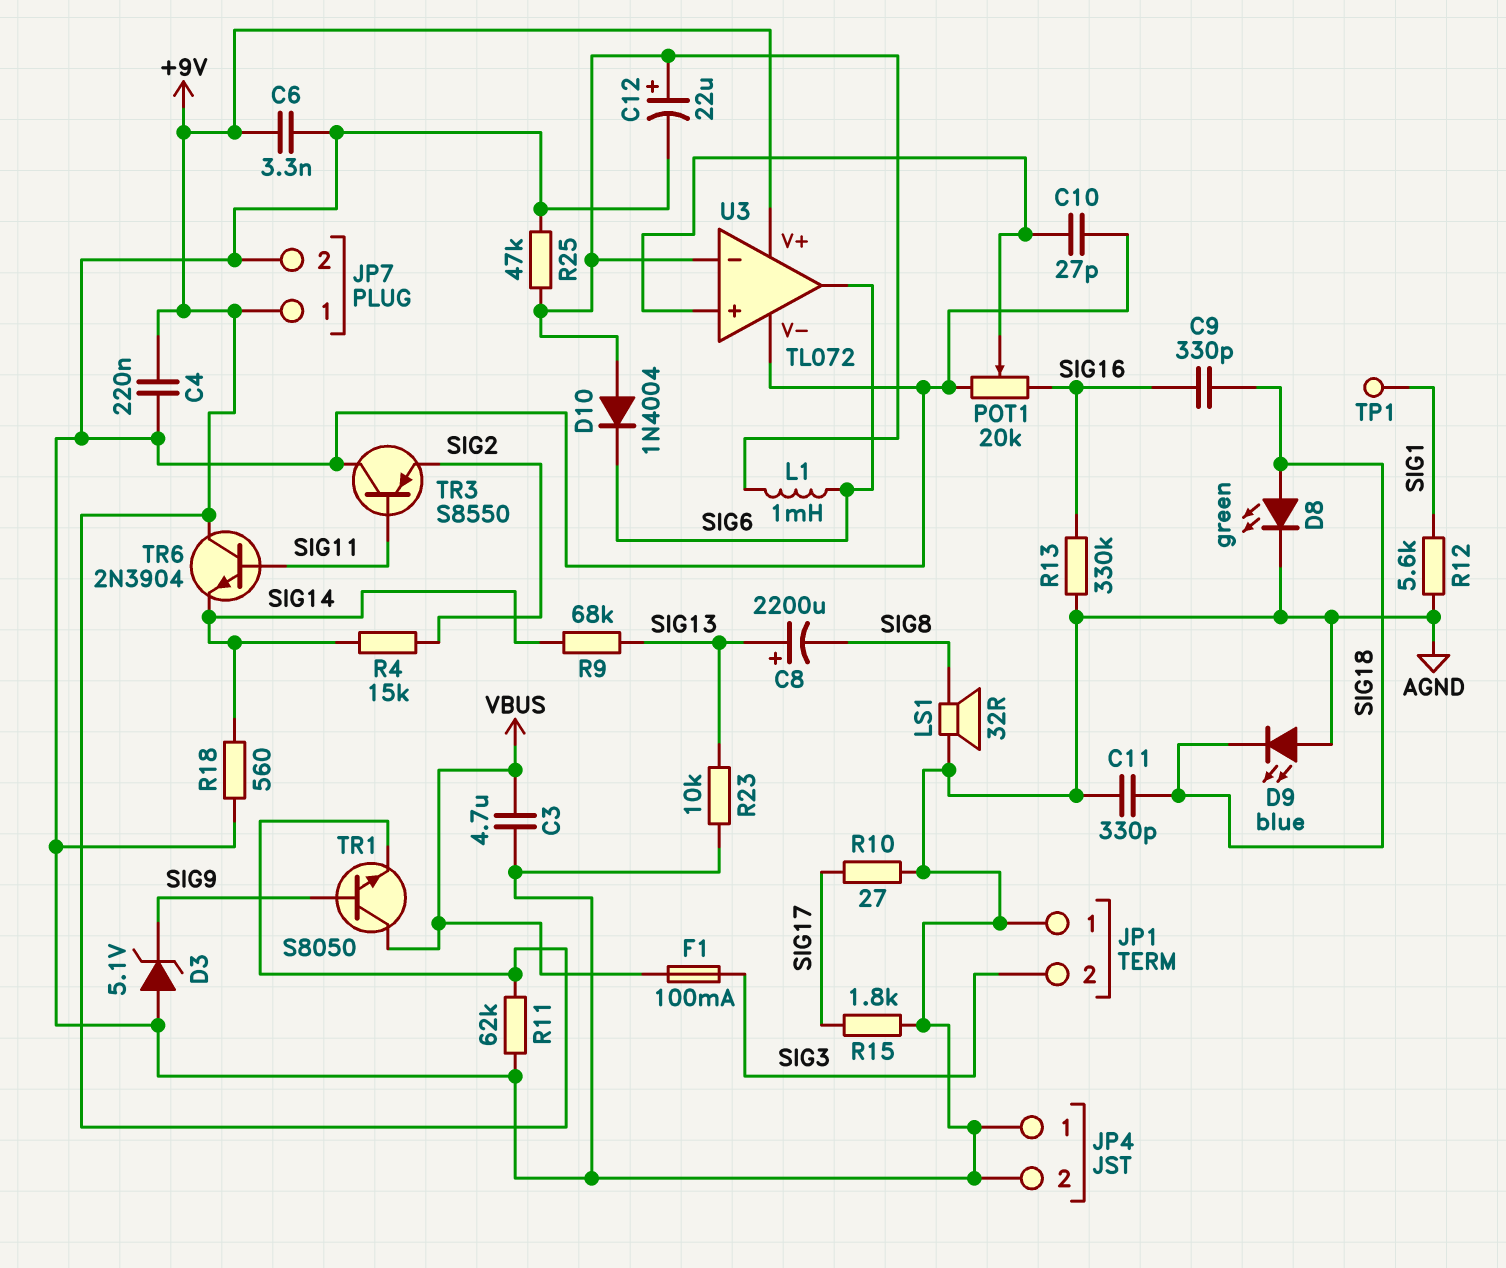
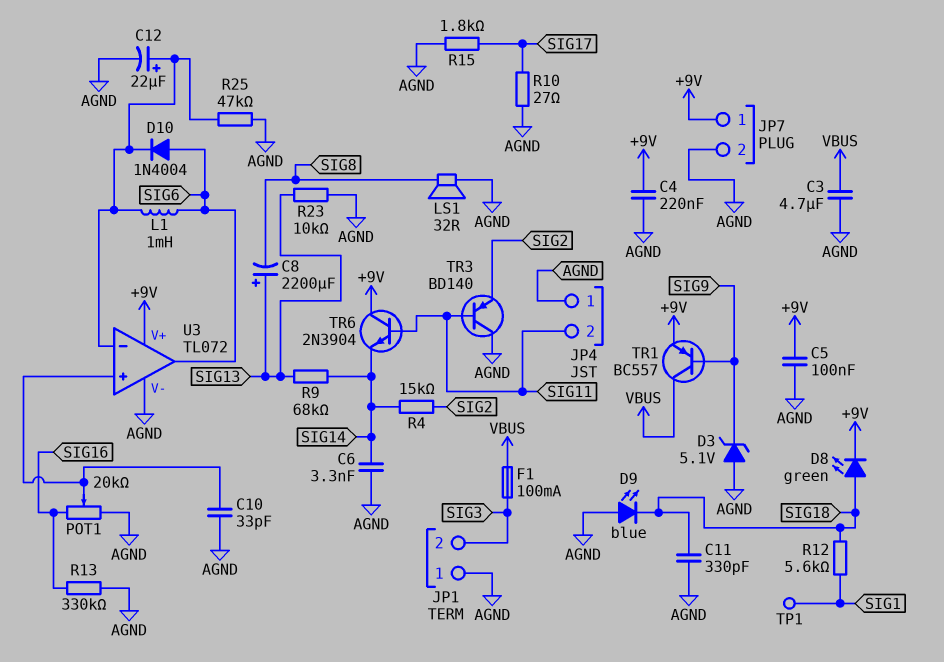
C5: none -> 100nF (+9V, AGND)
C6: 3.3nF (+9V, AGND) -> 3.3nF (AGND, SIG14)
C9: 330pF (SIG16, SIG18) -> none
C10: 27pF (AGND, U3/in+) -> 33pF (AGND, U3/in+)
D8: LED green (A SIG18, K AGND) -> LED green (A SIG18, K +9V)
D10: diode 1N4004 (A U3/in-, K SIG6) -> diode 1N4004 (A SIG6, K U3/in-)
JP4 pin 2: AGND -> SIG11
R11: 62k (+9V, AGND) -> none
R12: 5.6k (AGND, SIG1) -> 5.6k (SIG1, SIG18)
R18: 560 (AGND, SIG14) -> none
TR1: NPN S8050 (B SIG9, C VBUS, E +9V) -> PNP BC557 (B SIG9, C VBUS, E +9V)
TR3: PNP S8550 (B SIG11, C AGND, E SIG2) -> PNP BD140 (B SIG11, C AGND, E SIG2)

